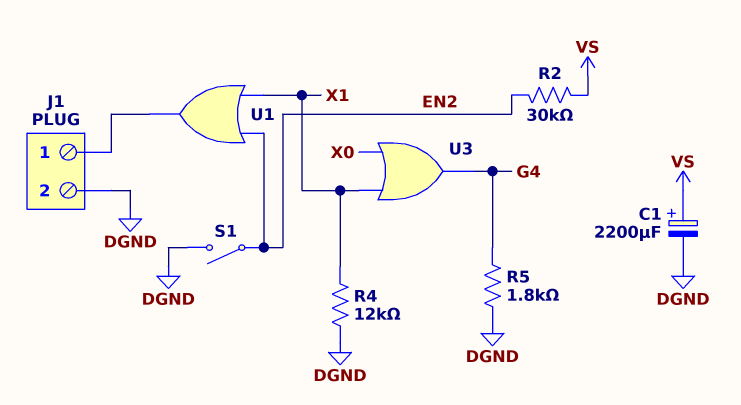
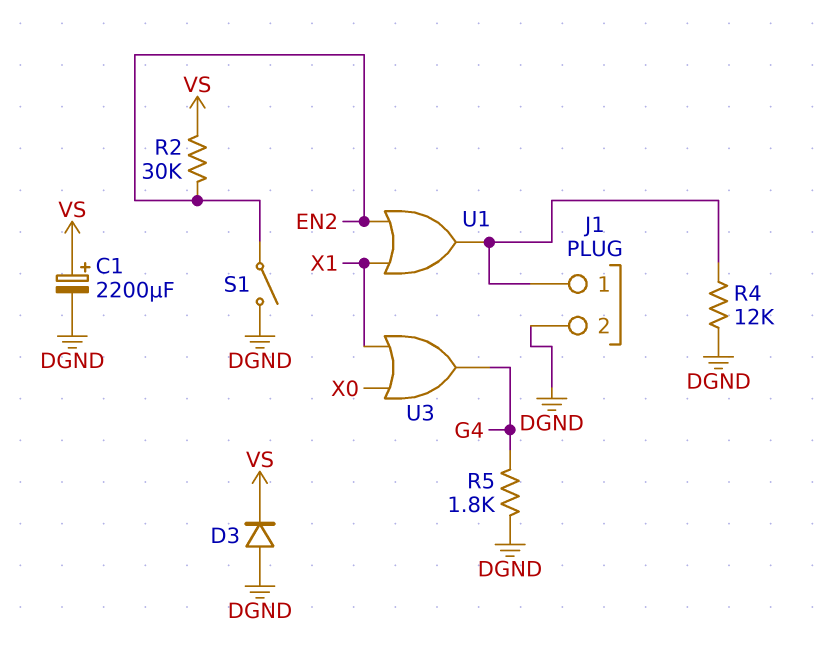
D3: none -> diode (A DGND, K VS)
R4: 12k (DGND, X1) -> 12k (DGND, J1/1)

